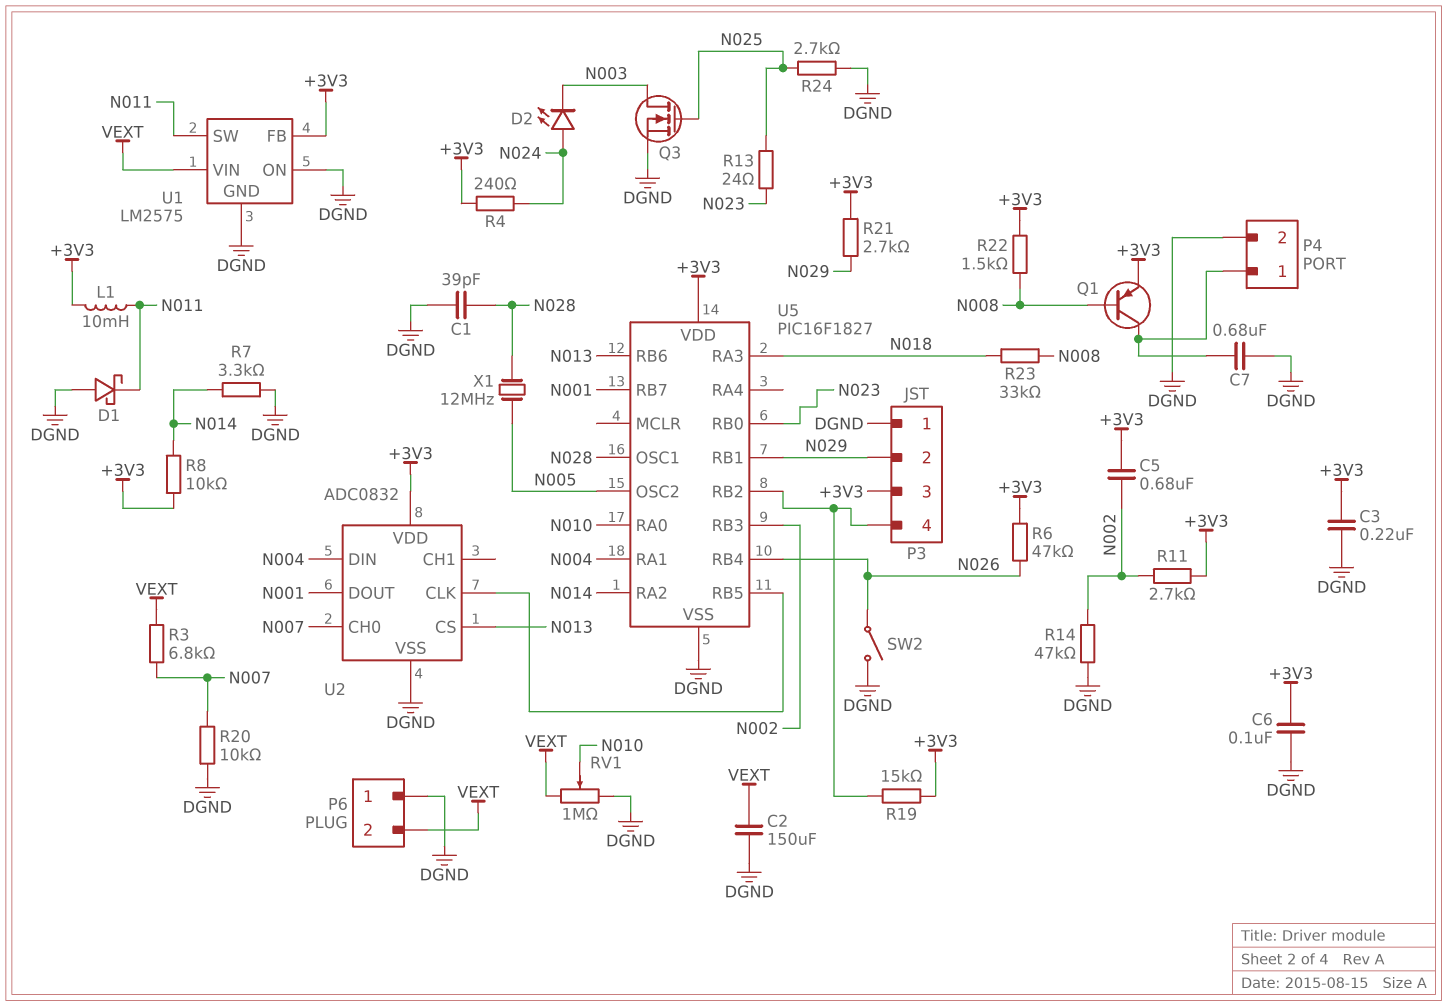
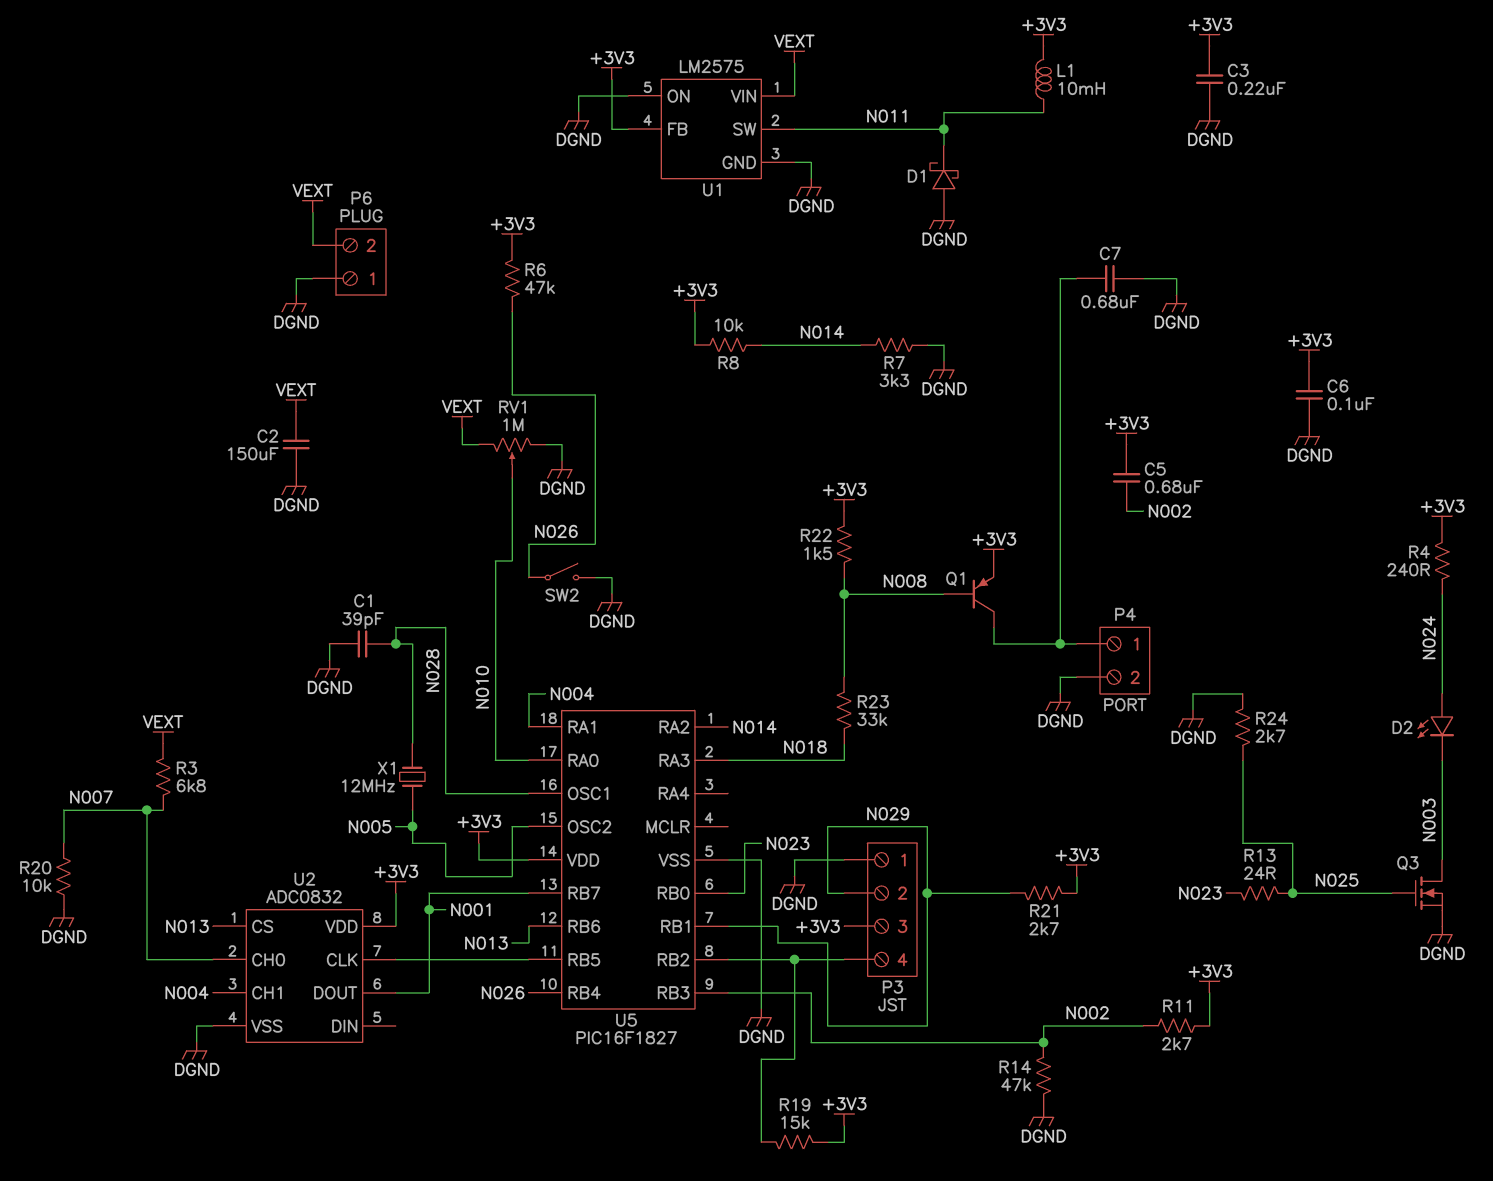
U2 pin CH1: none -> N004
U2 pin DIN: N004 -> none

